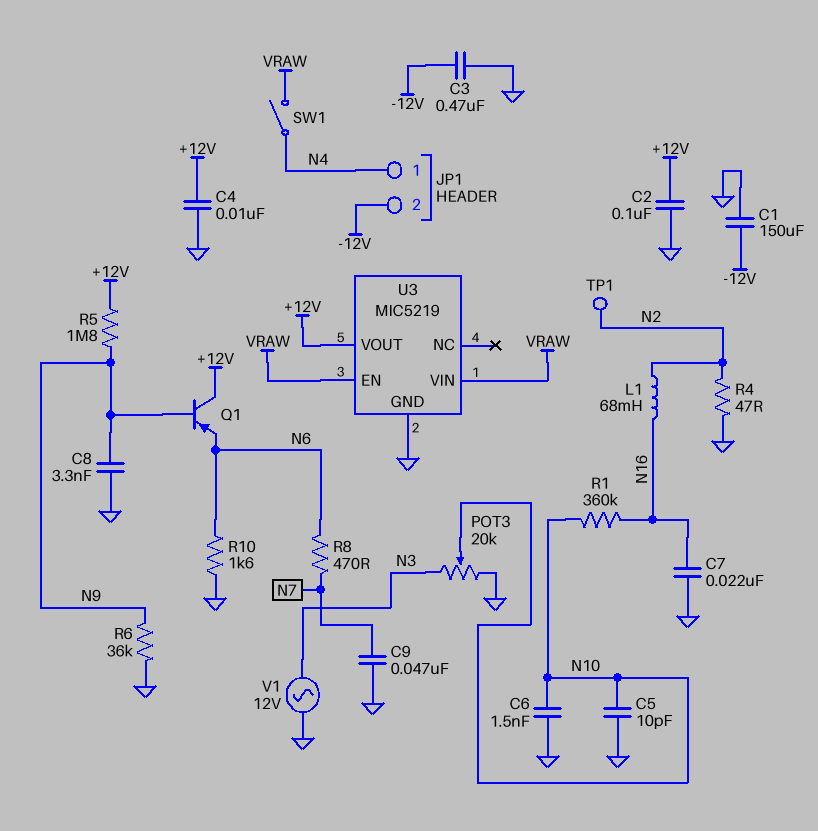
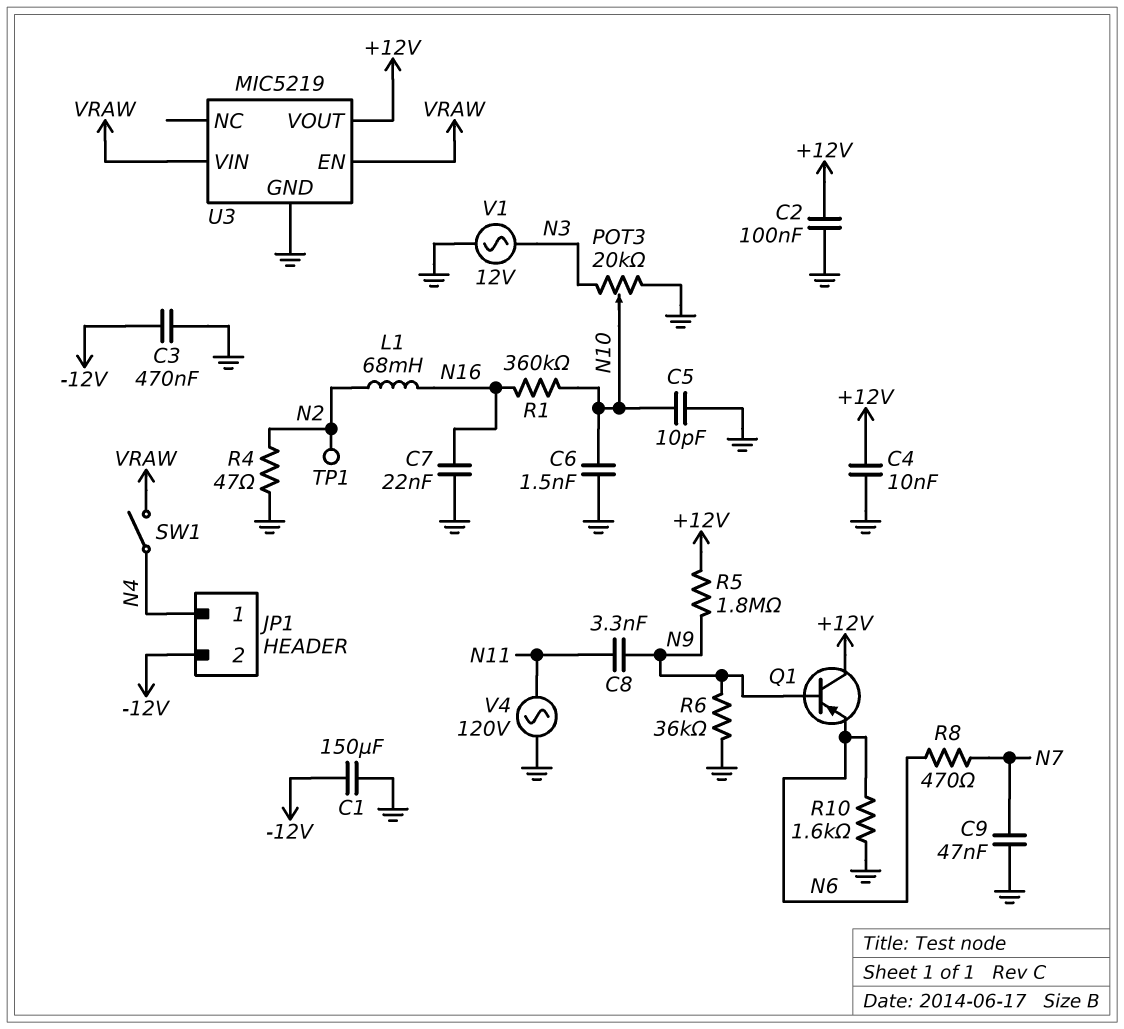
C8: 3.3nF (GND, N9) -> 3.3nF (N9, N11)
V4: none -> AC 120V (GND, N11)

